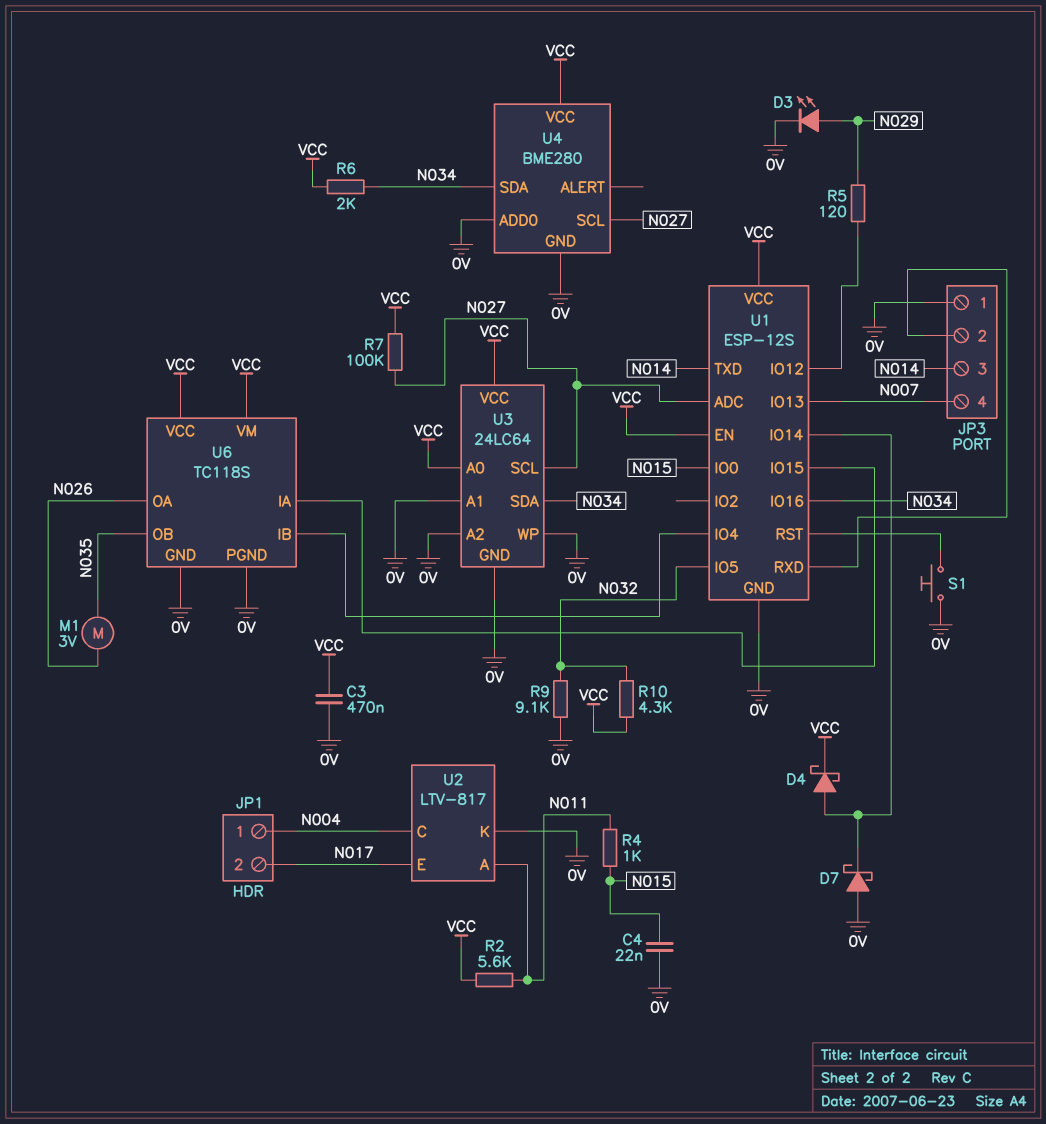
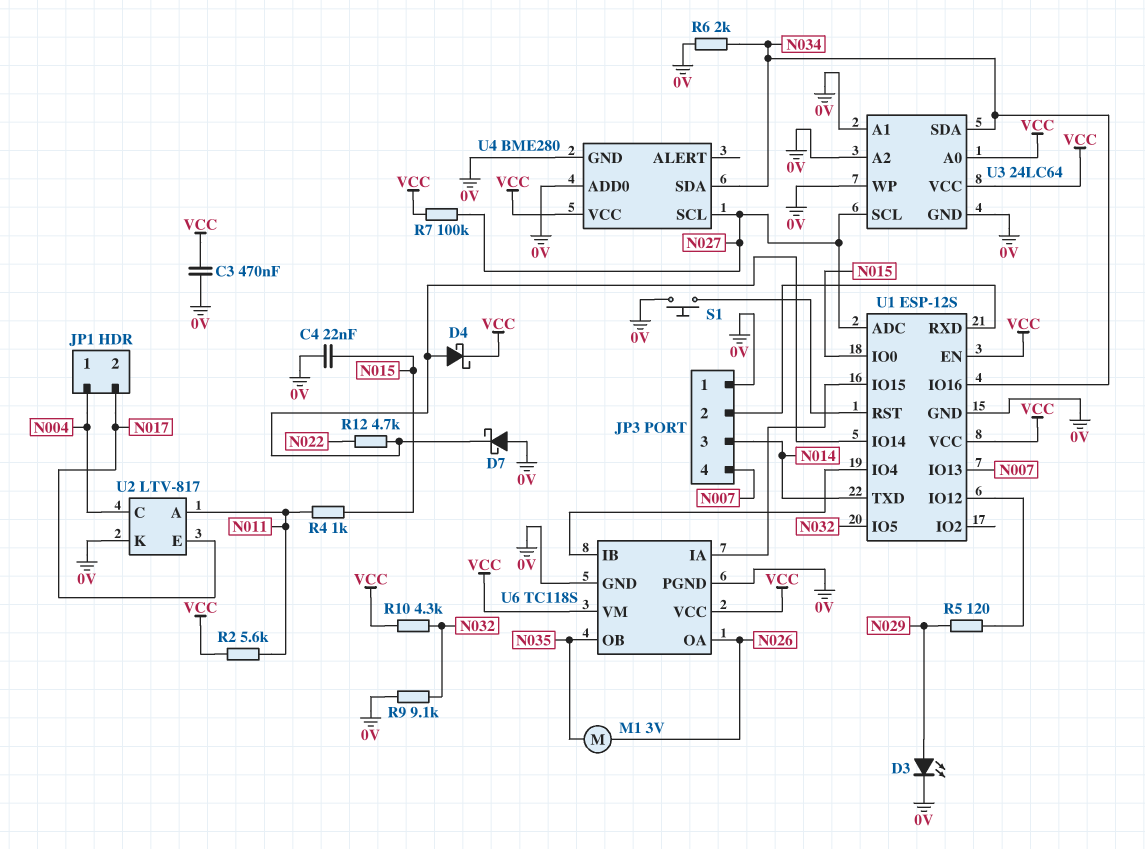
R6: 2k (N034, VCC) -> 2k (0V, N034)
R12: none -> 4.7k (N022, U1/IO14)

